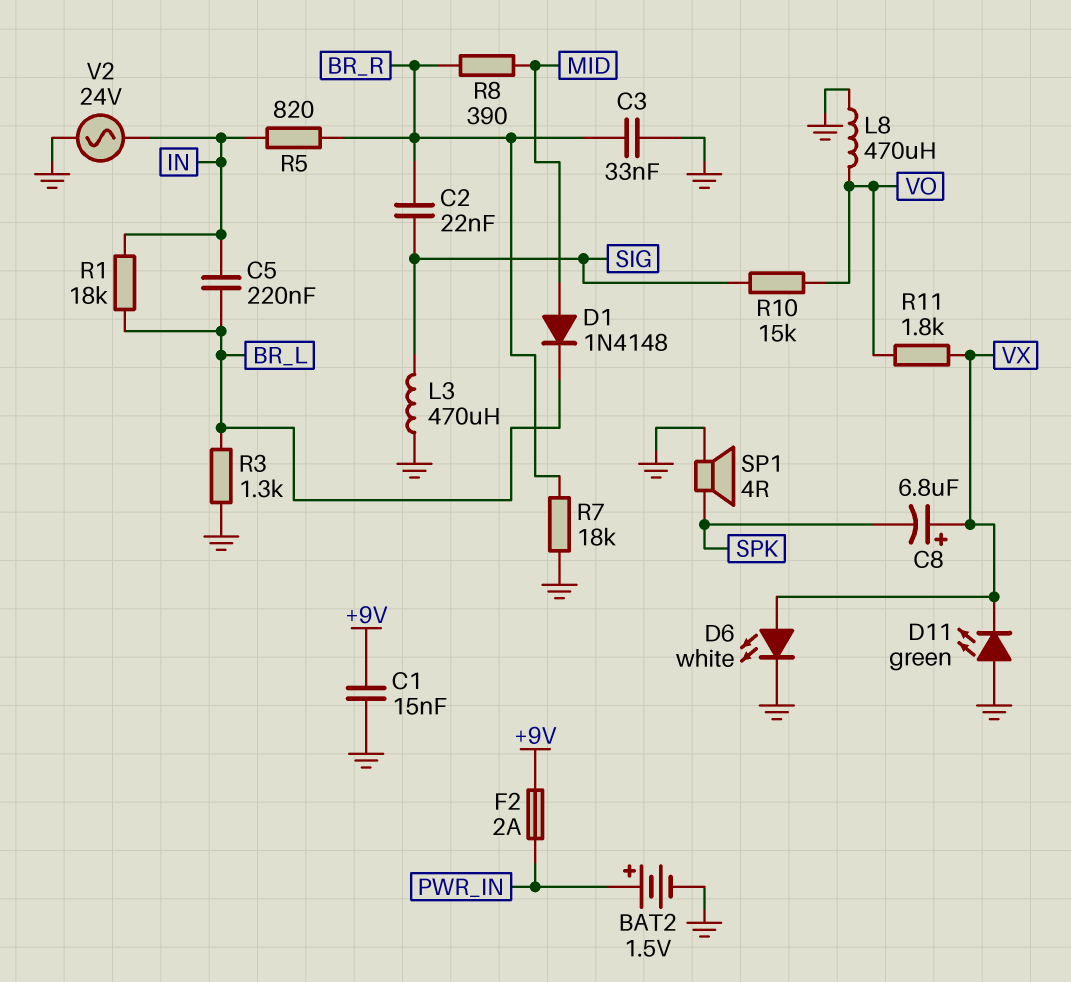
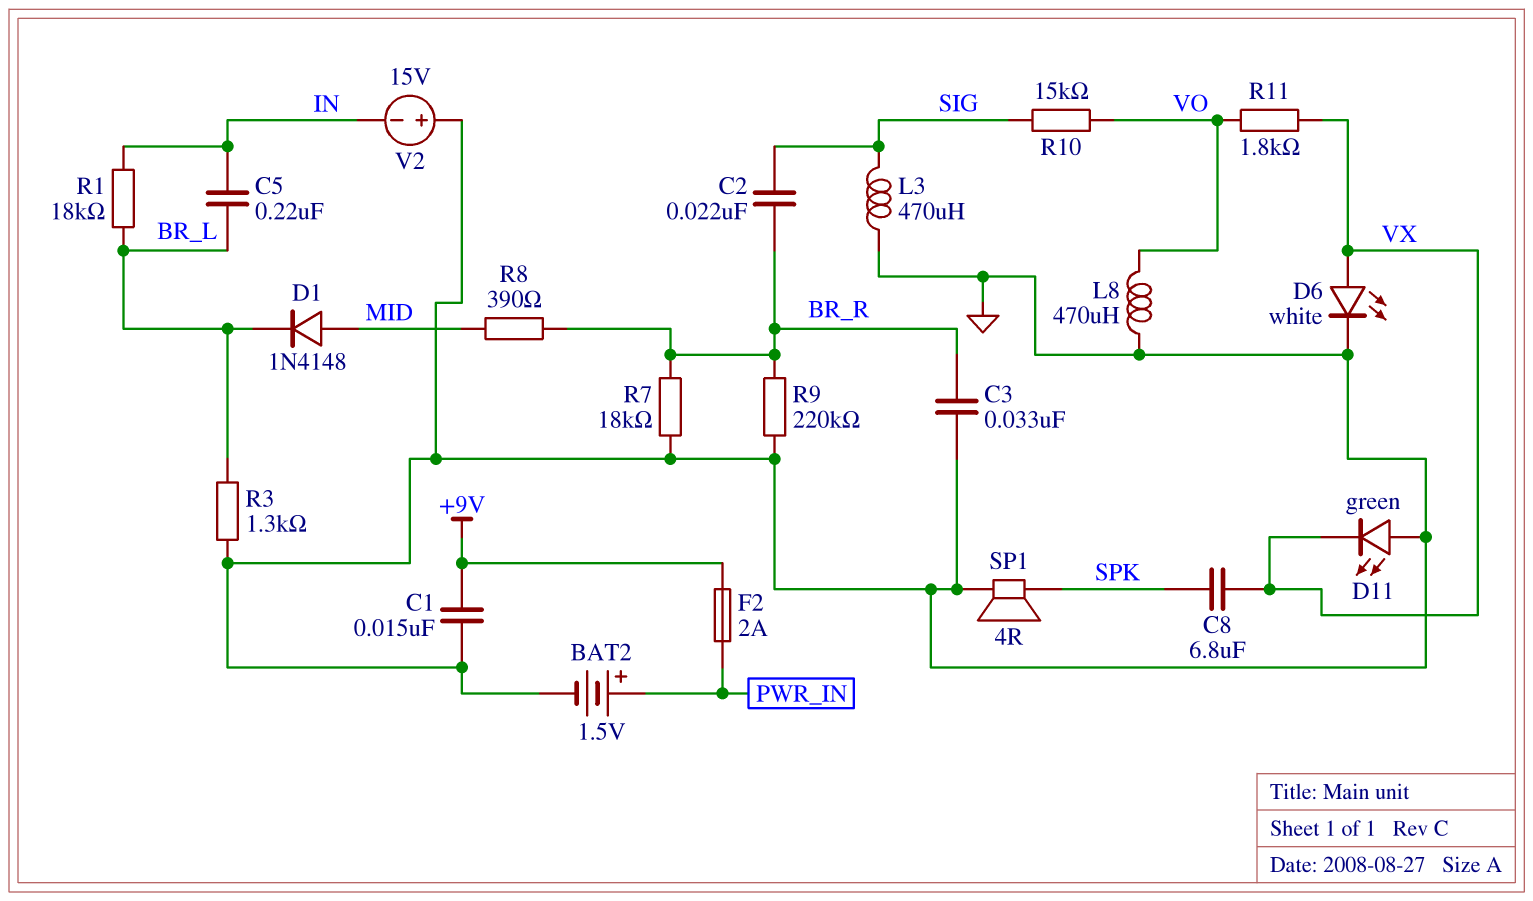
C8: 6.8uF (plus VX, minus SPK) -> 6.8uF (SPK, VX)
R5: 820 (BR_R, IN) -> none
R9: none -> 220k (BR_R, GND)
V2: AC 24V (GND, IN) -> 15V (plus GND, minus IN)

